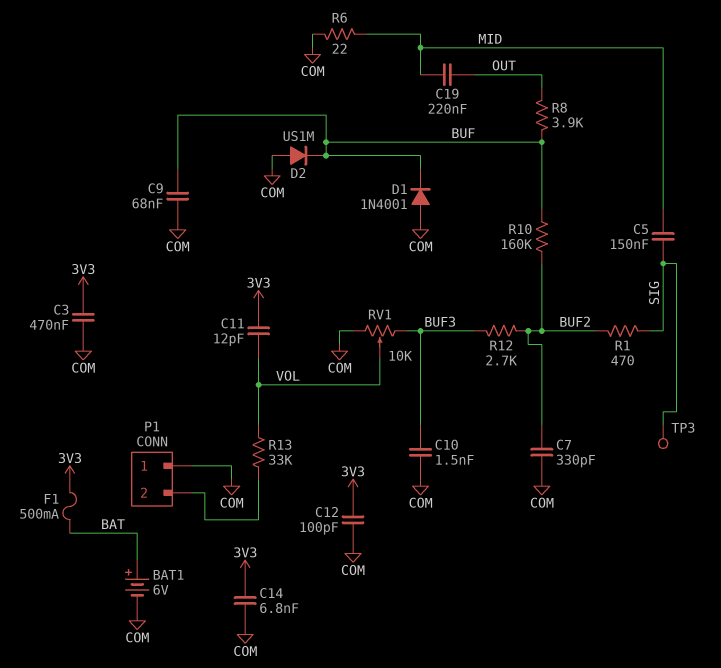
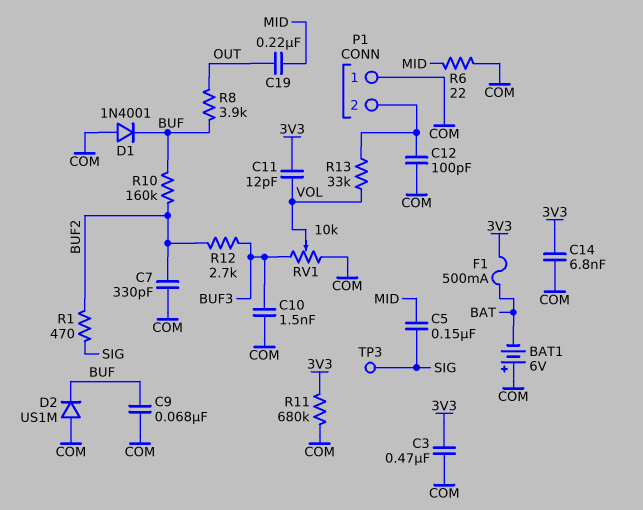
BAT1: 6V (plus BAT, minus COM) -> 6V (plus COM, minus BAT)
C12: 100pF (3V3, COM) -> 100pF (COM, P1/2)
R11: none -> 680k (3V3, COM)

